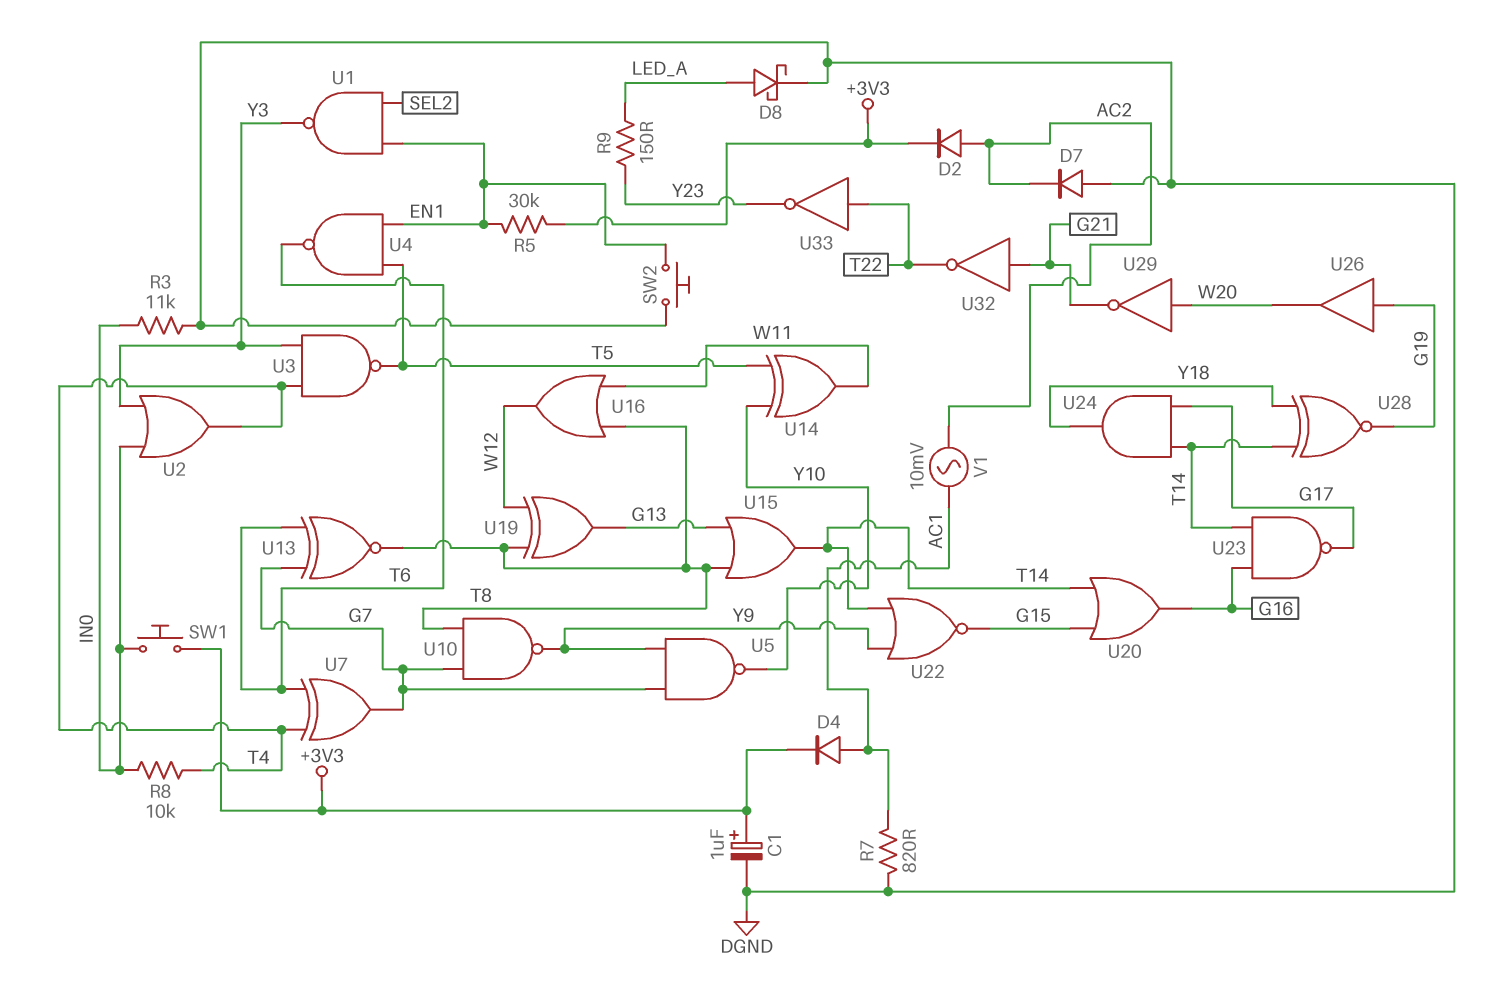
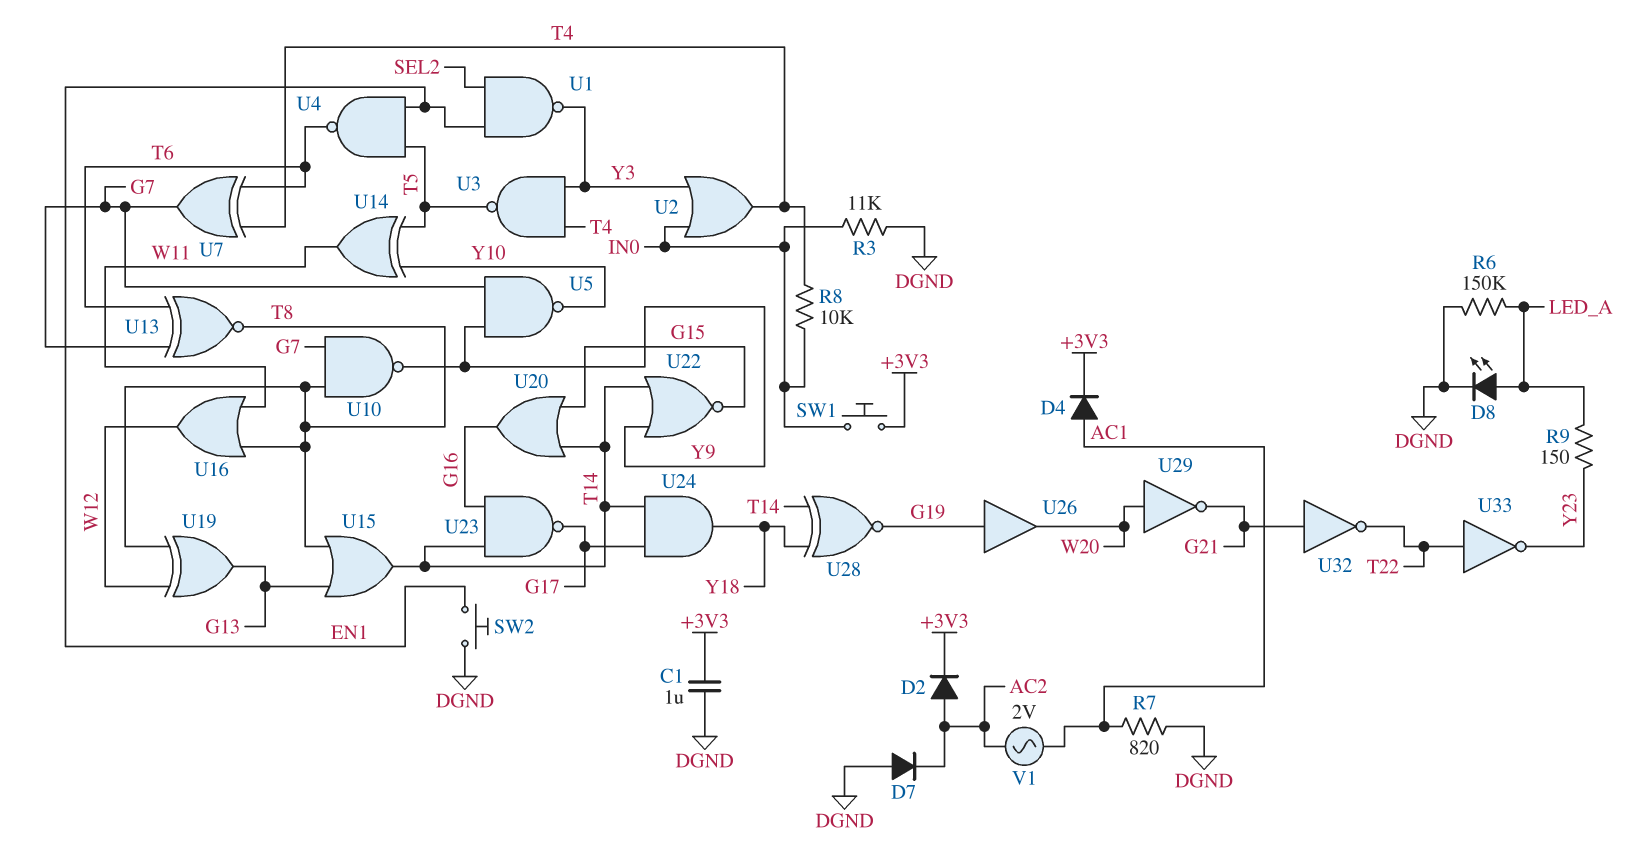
C1: 1uF (plus +3V3, minus DGND) -> 1uF (+3V3, DGND)
D8: schottky (A LED_A, K DGND) -> LED (A LED_A, K DGND)
R5: 30k (+3V3, EN1) -> none
R6: none -> 150k (DGND, LED_A)
V1: AC 10mV (AC1, AC2) -> AC 2V (AC1, AC2)

